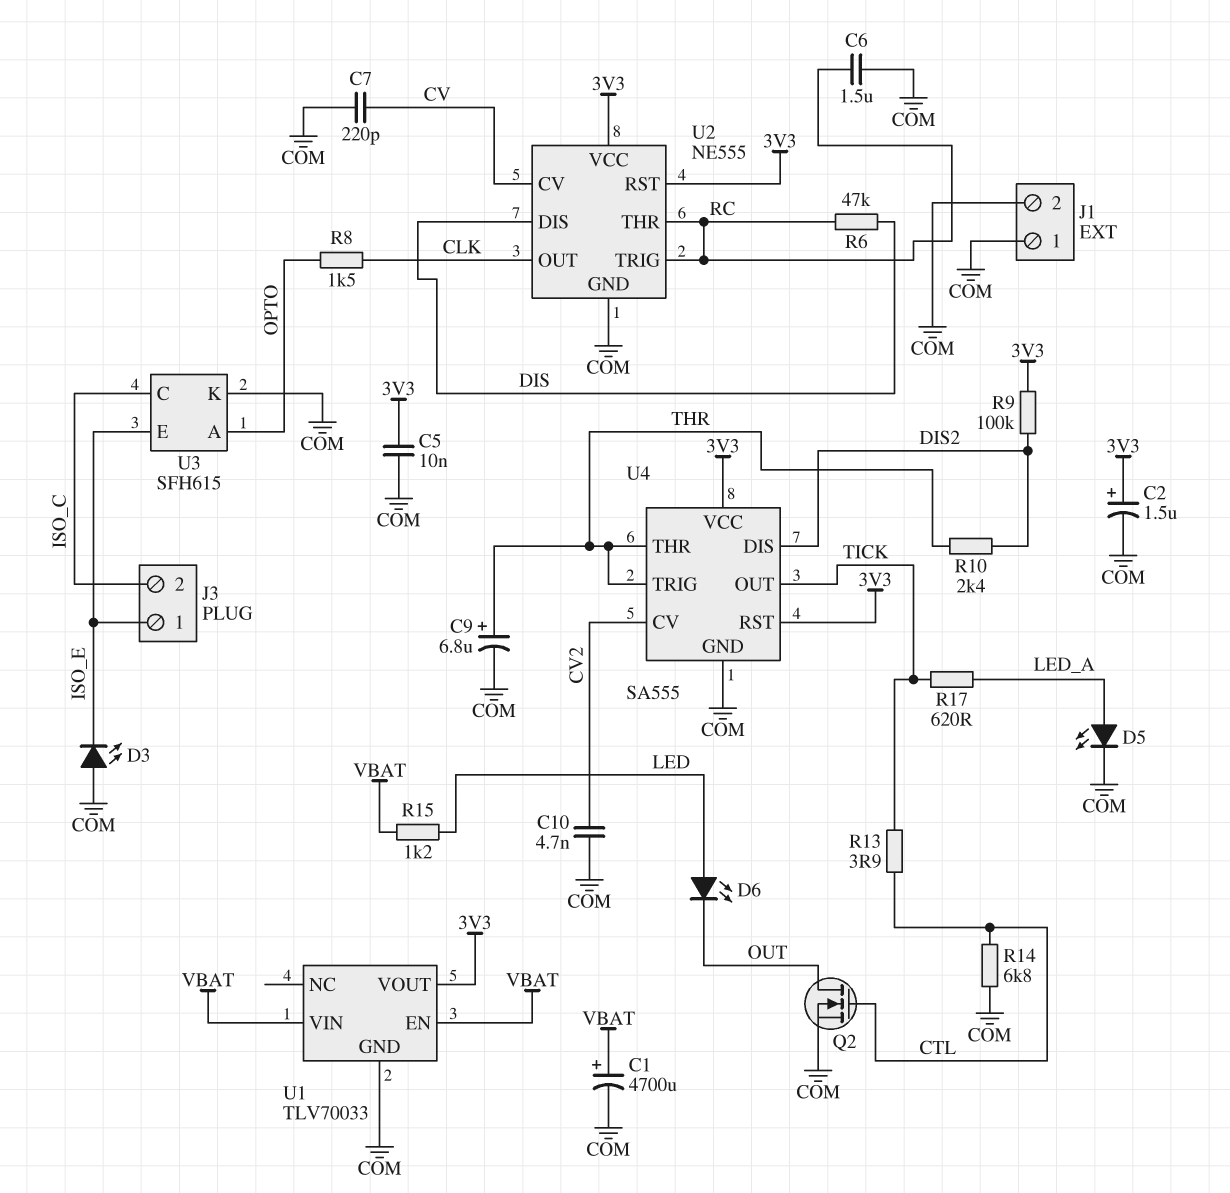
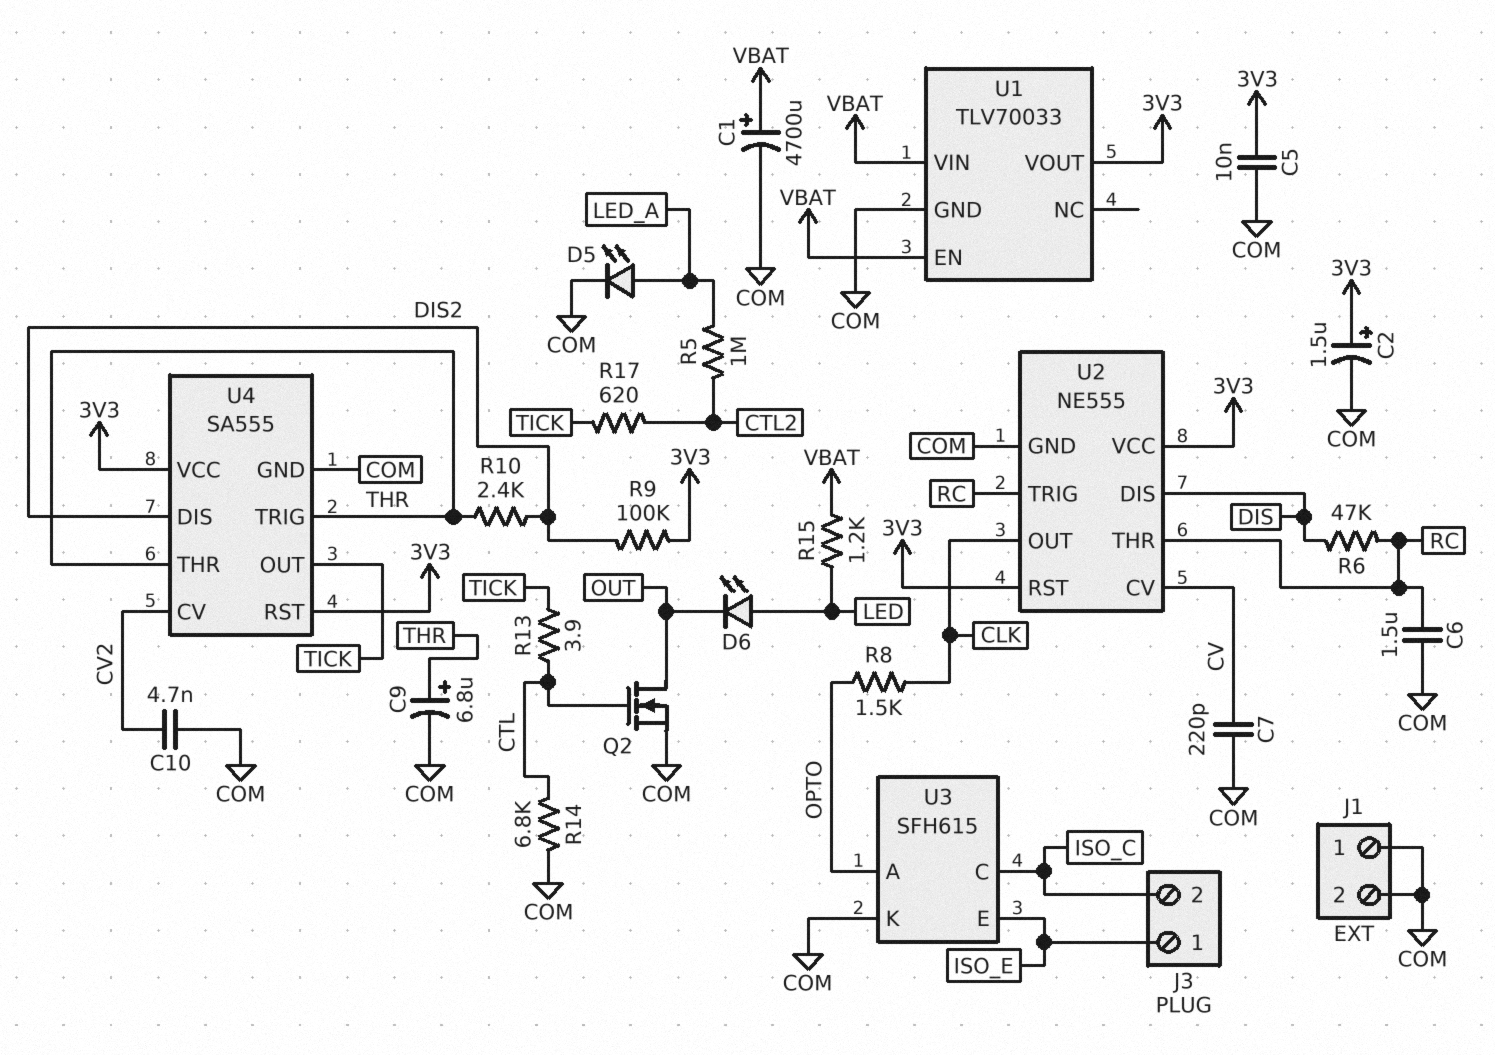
D3: LED (A COM, K ISO_E) -> none
R5: none -> 1M (CTL2, LED_A)
R17: 620 (LED_A, TICK) -> 620 (CTL2, TICK)

